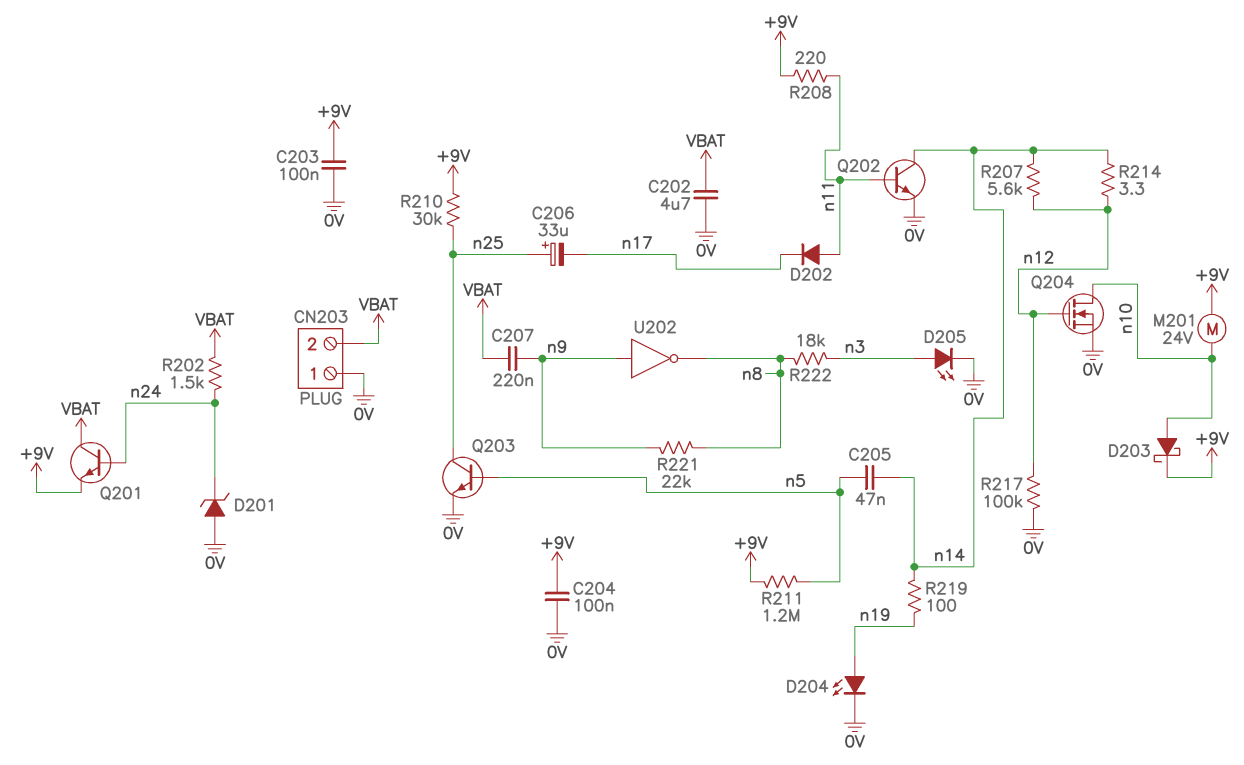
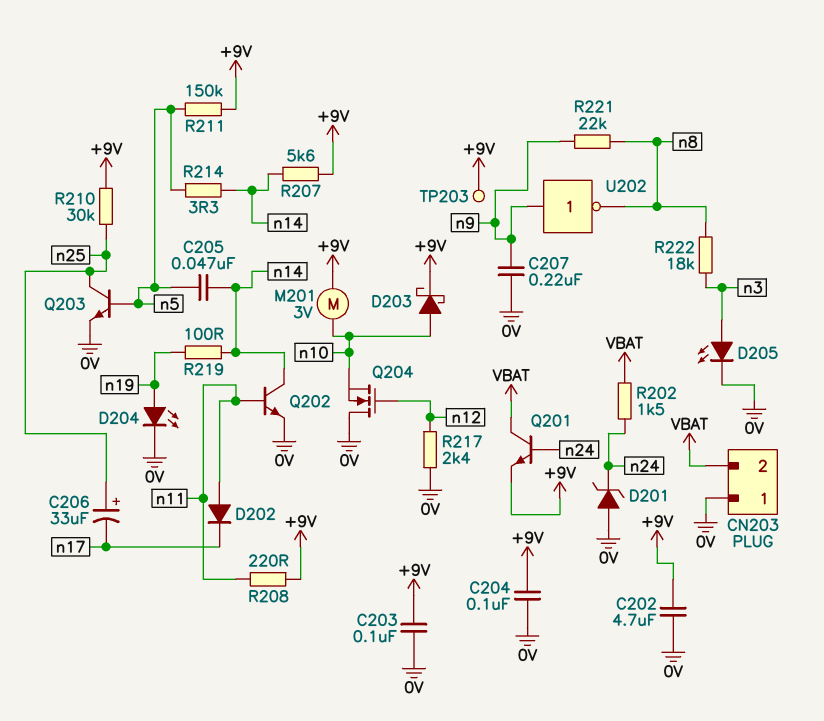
C202: 4.7uF (0V, VBAT) -> 4.7uF (+9V, 0V)
C207: 220nF (VBAT, n9) -> 220nF (0V, n9)
M201: motor 24V (+9V, n10) -> motor 3V (+9V, n10)
Q204: NMOS (G n12, D n10, S 0V) -> NMOS (G n12, D 0V, S n10)
R207: 5.6k (n12, n14) -> 5.6k (+9V, n14)
R211: 1.2M (+9V, n5) -> 150k (+9V, n5)
R214: 3.3 (n12, n14) -> 3.3 (n5, n14)
R217: 100k (0V, n12) -> 2.4k (0V, n12)
TP203: none -> test point (+9V)

